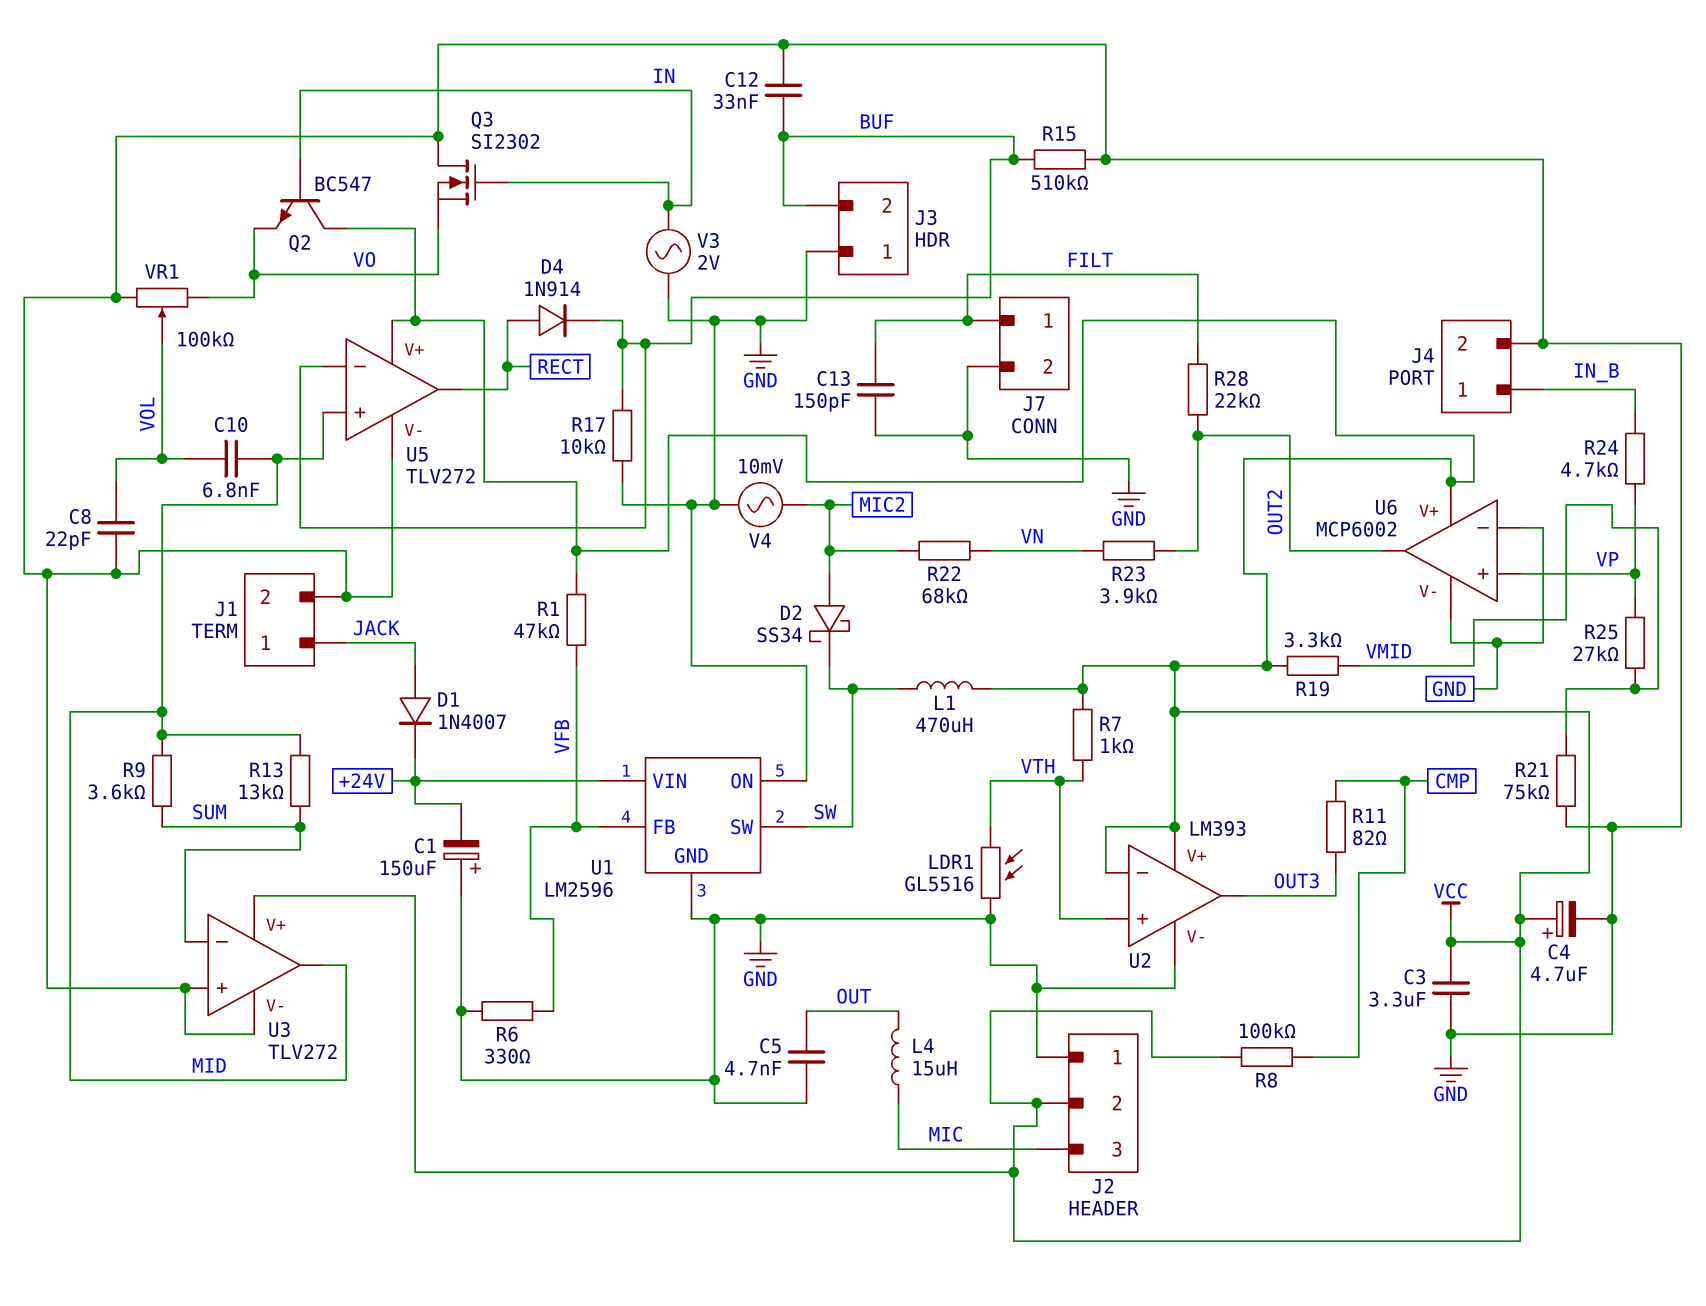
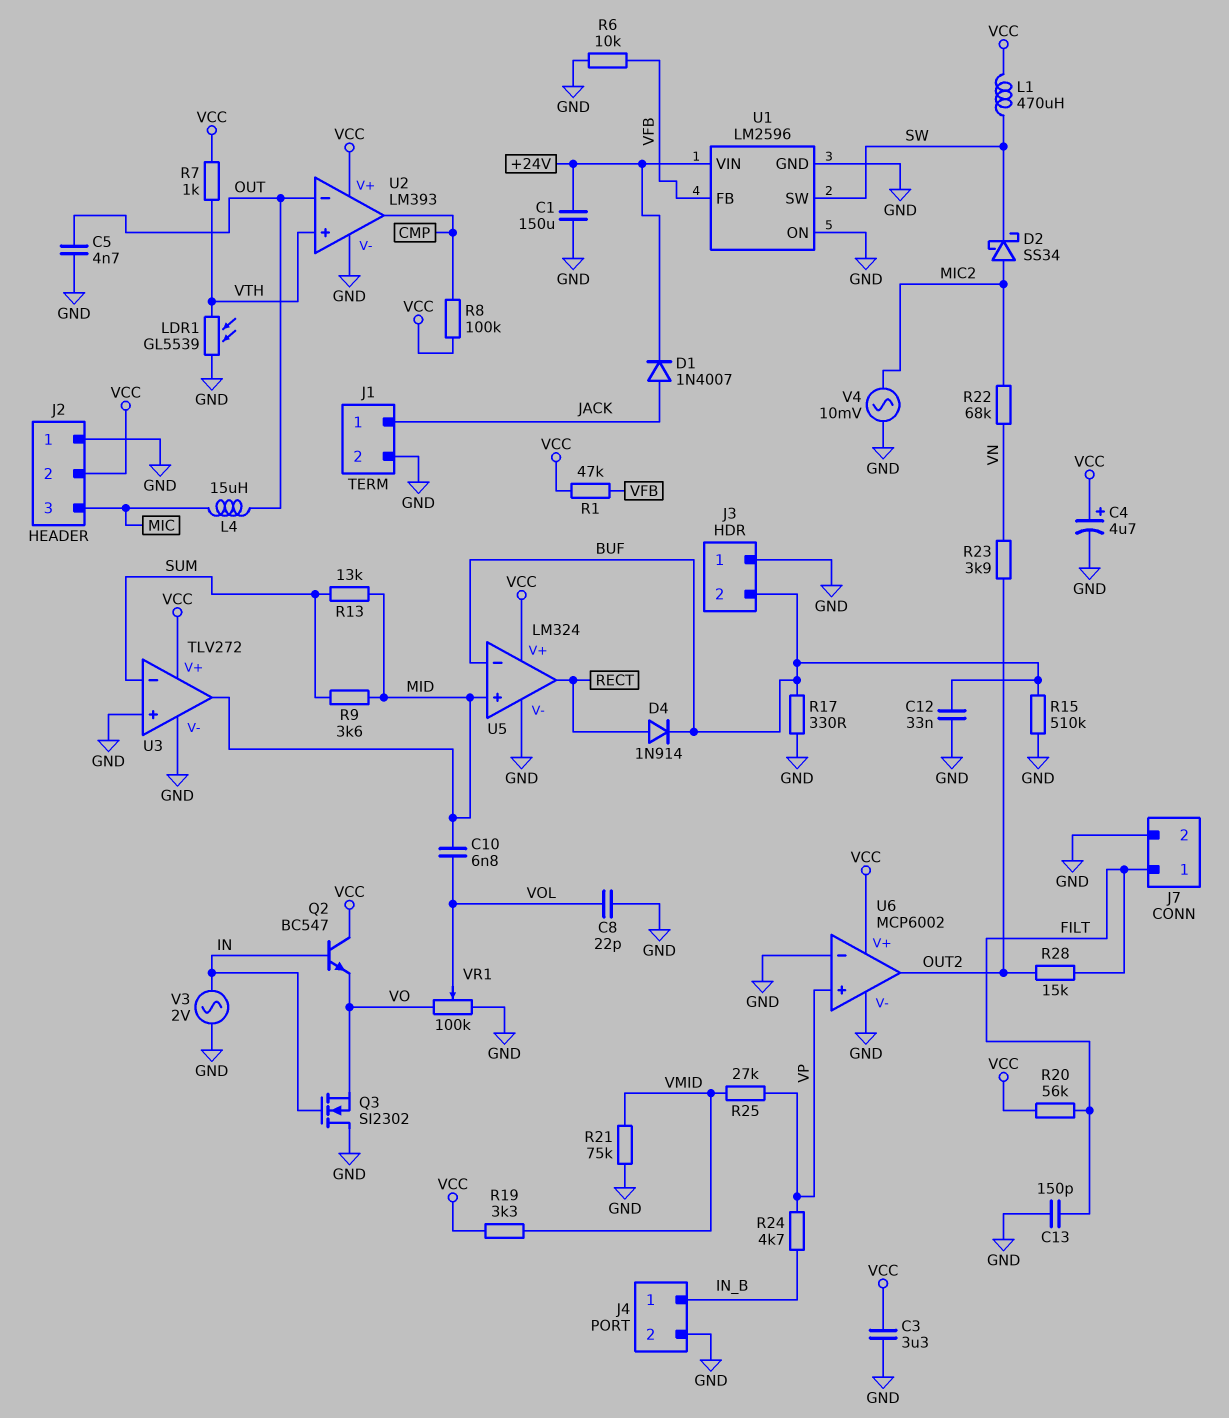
C1: 150uF (plus GND, minus +24V) -> 150uF (+24V, GND)
LDR1: GL5516 (GND, VTH) -> GL5539 (GND, VTH)
R6: 330 (GND, VFB) -> 10k (GND, VFB)
R11: 82 (CMP, OUT3) -> none
R17: 10k (BUF, GND) -> 330 (BUF, GND)
R20: none -> 56k (FILT, VCC)
R28: 22k (FILT, OUT2) -> 15k (FILT, OUT2)
U2 pin in-: VCC -> OUT
U2 pin out: OUT3 -> CMP
U5: TLV272 -> LM324

